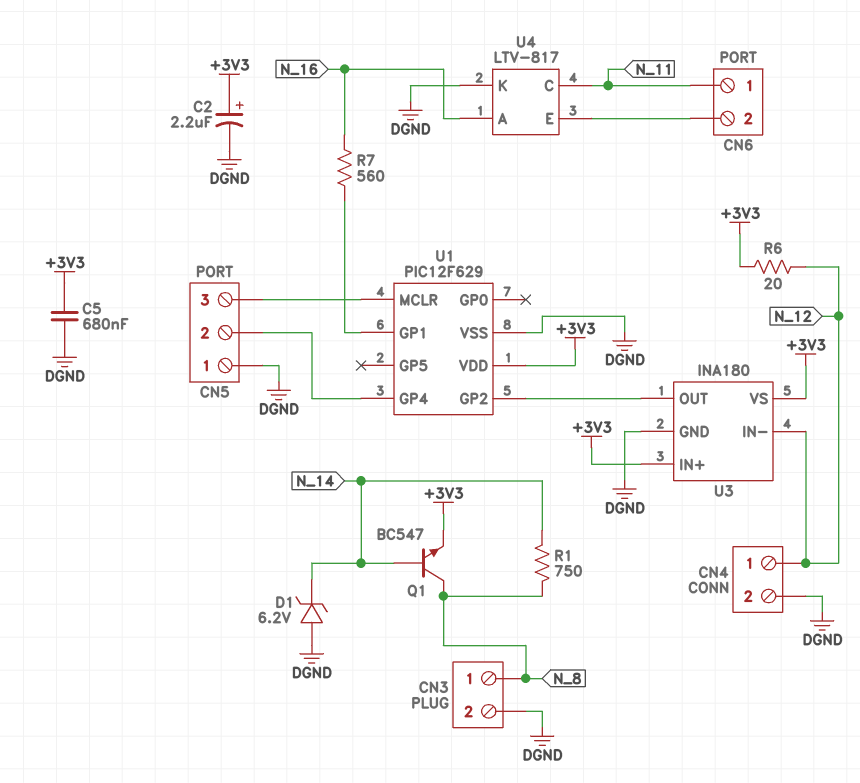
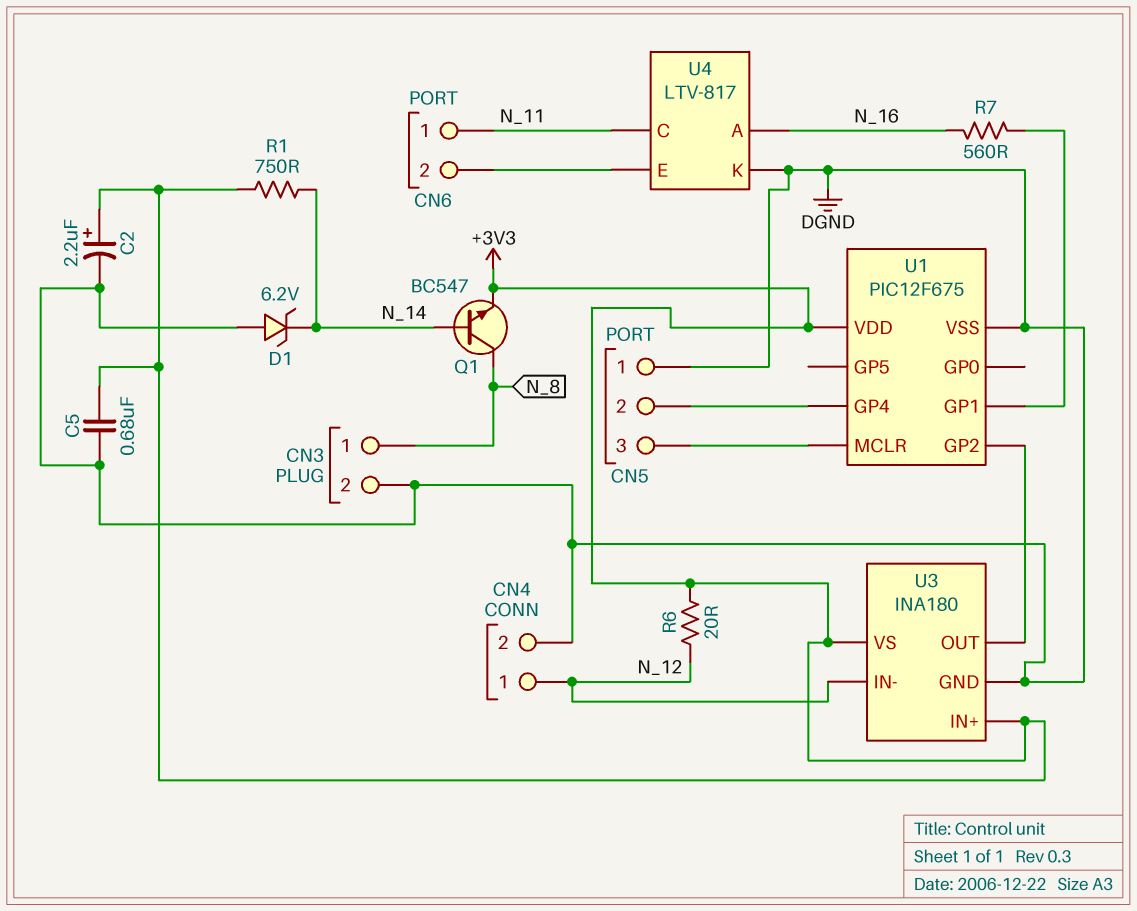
R1: 750 (N_8, N_14) -> 750 (+3V3, N_14)
U1: PIC12F629 -> PIC12F675

